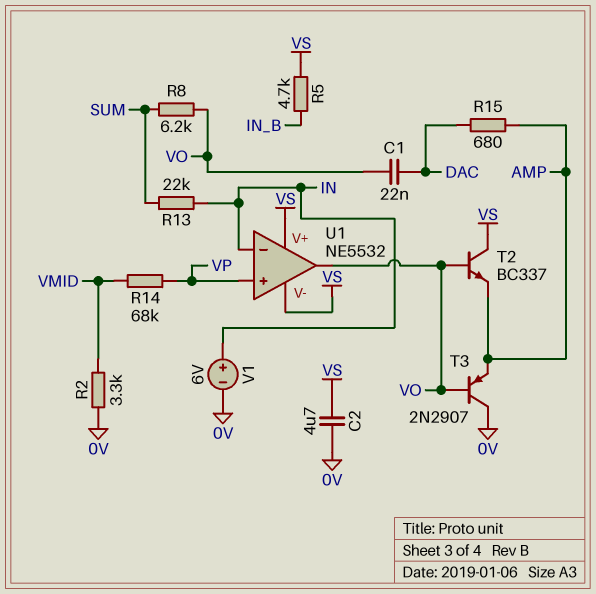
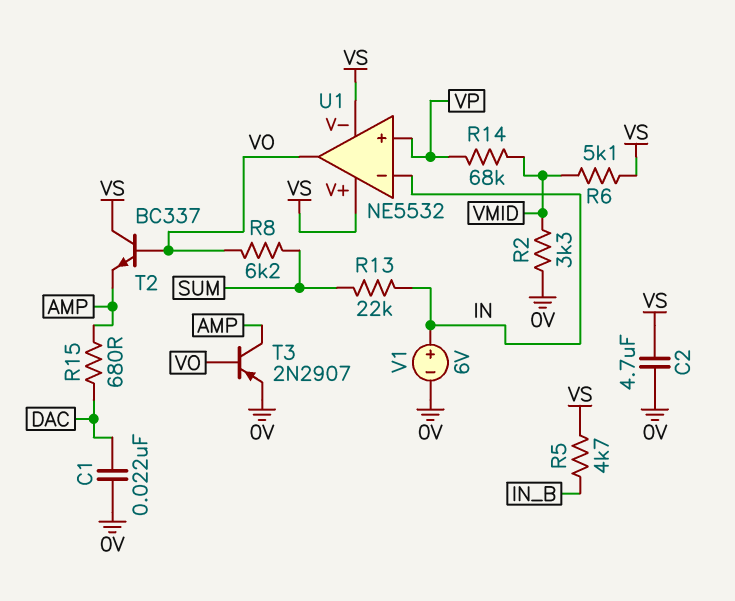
C1: 22nF (DAC, VO) -> 22nF (0V, DAC)
R6: none -> 5.1k (VMID, VS)
T3: PNP 2N2907 (B VO, C 0V, E AMP) -> PNP 2N2907 (B VO, C AMP, E 0V)

